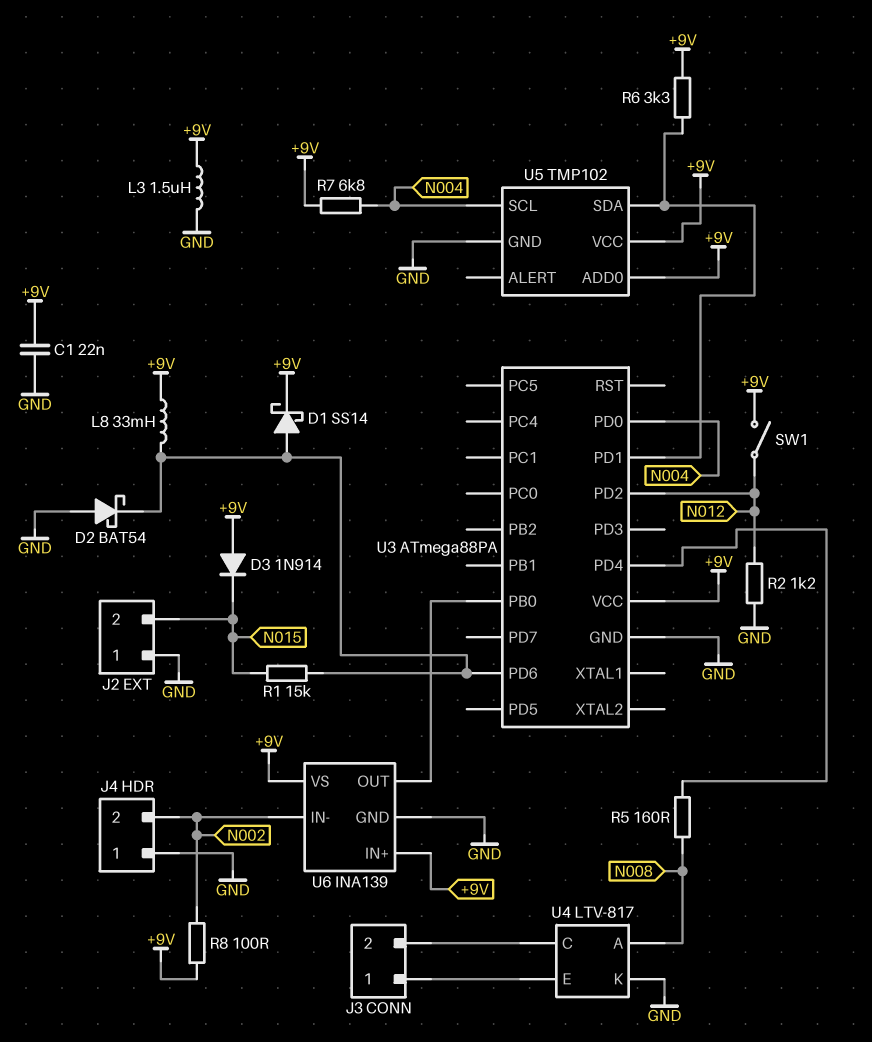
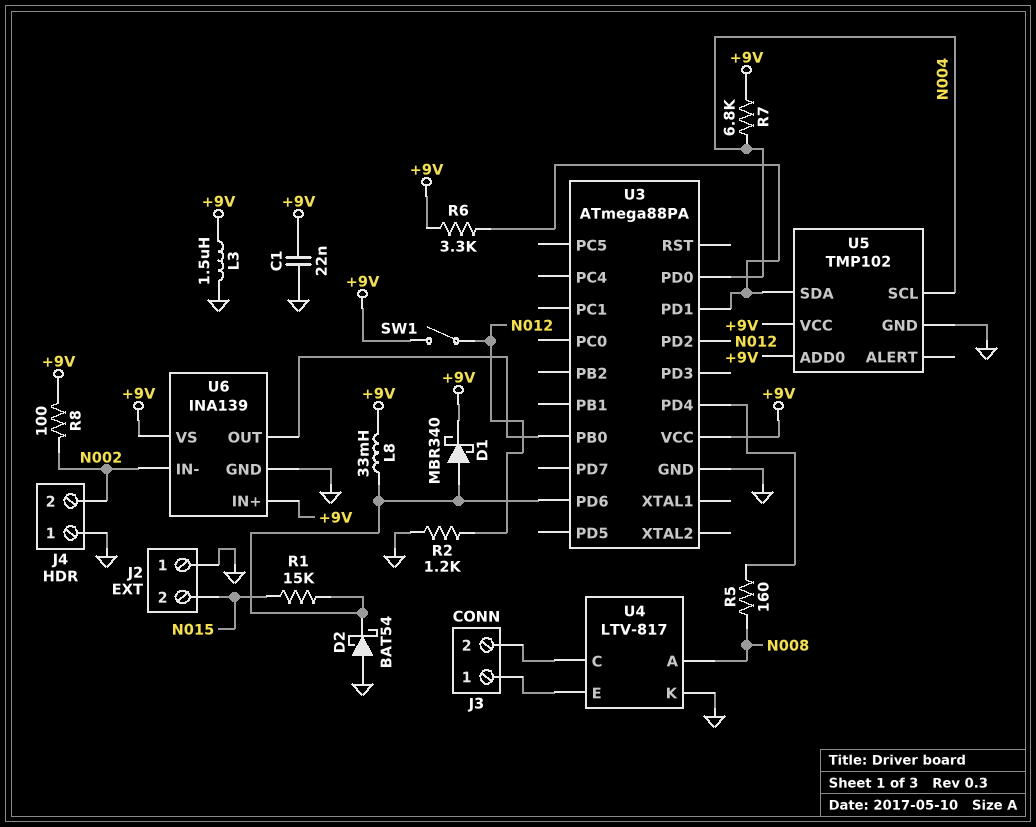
D1: schottky SS14 (A U3/PD6, K +9V) -> schottky MBR340 (A U3/PD6, K +9V)
D3: diode 1N914 (A +9V, K N015) -> none

